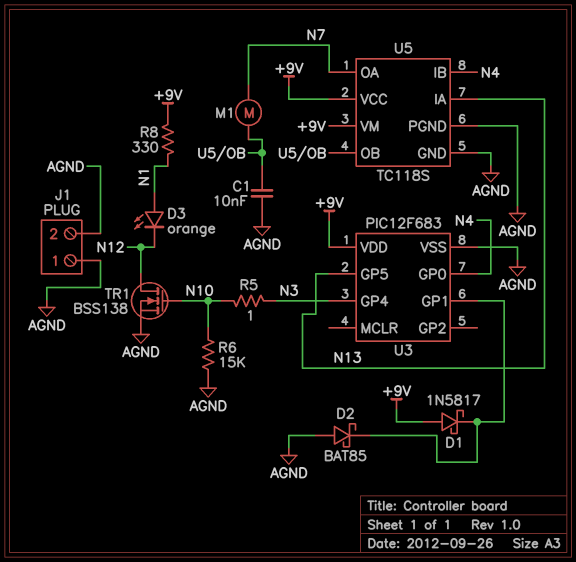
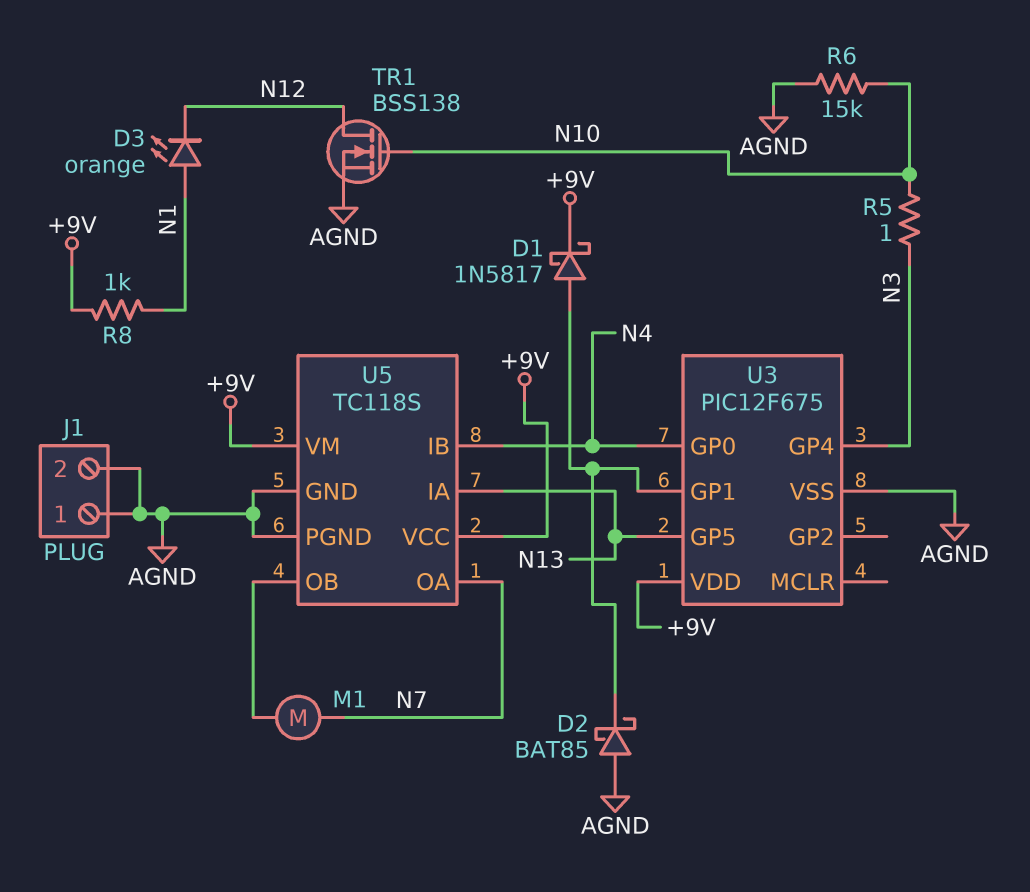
C1: 10nF (AGND, U5/OB) -> none
D1: schottky 1N5817 (A +9V, K U3/GP1) -> schottky 1N5817 (A U3/GP1, K +9V)
R8: 330 (+9V, N1) -> 1k (+9V, N1)
U3: PIC12F683 -> PIC12F675

